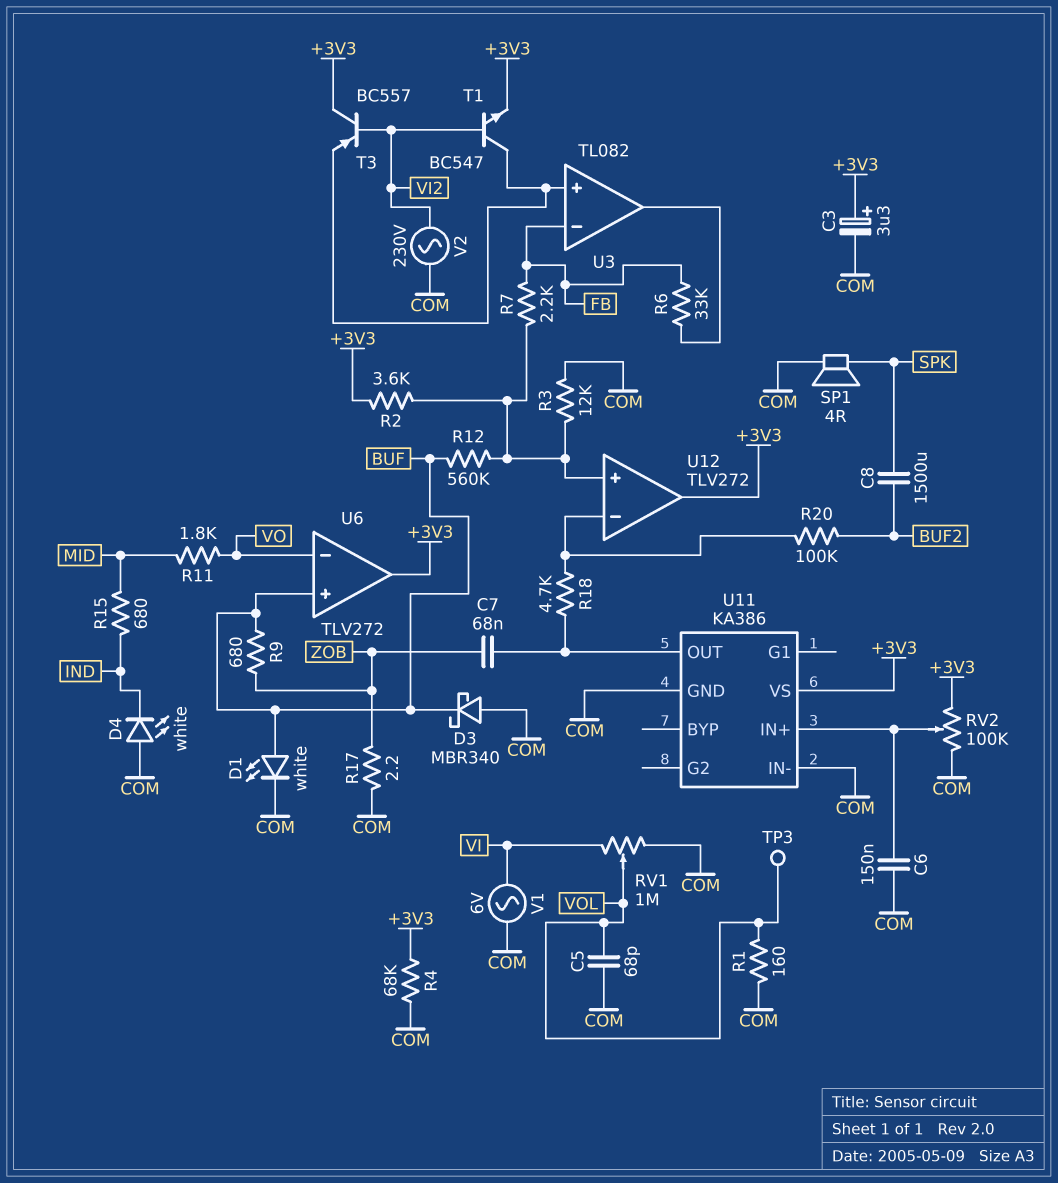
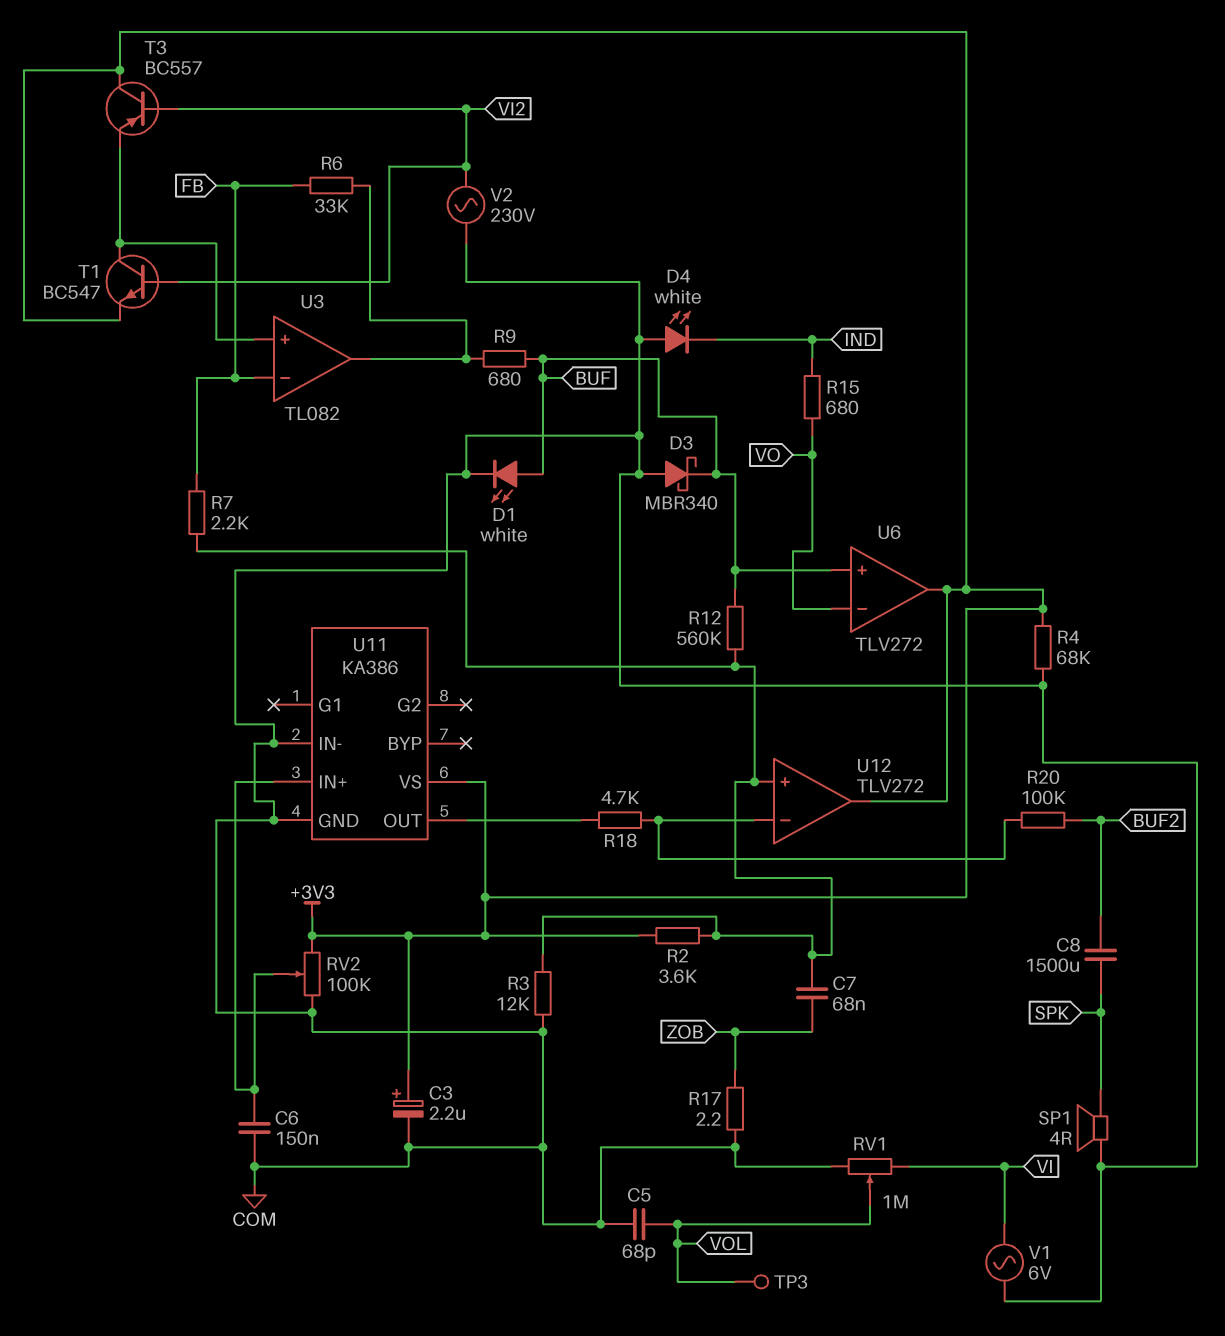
C3: 3.3uF (plus +3V3, minus COM) -> 2.2uF (plus +3V3, minus COM)
C7: 68nF (U11/OUT, ZOB) -> 68nF (U12/in+, ZOB)
R1: 160 (COM, VOL) -> none
R9: 680 (BUF, ZOB) -> 680 (BUF, U3/out)
R11: 1.8k (MID, VO) -> none
R15: 680 (IND, MID) -> 680 (IND, VO)

